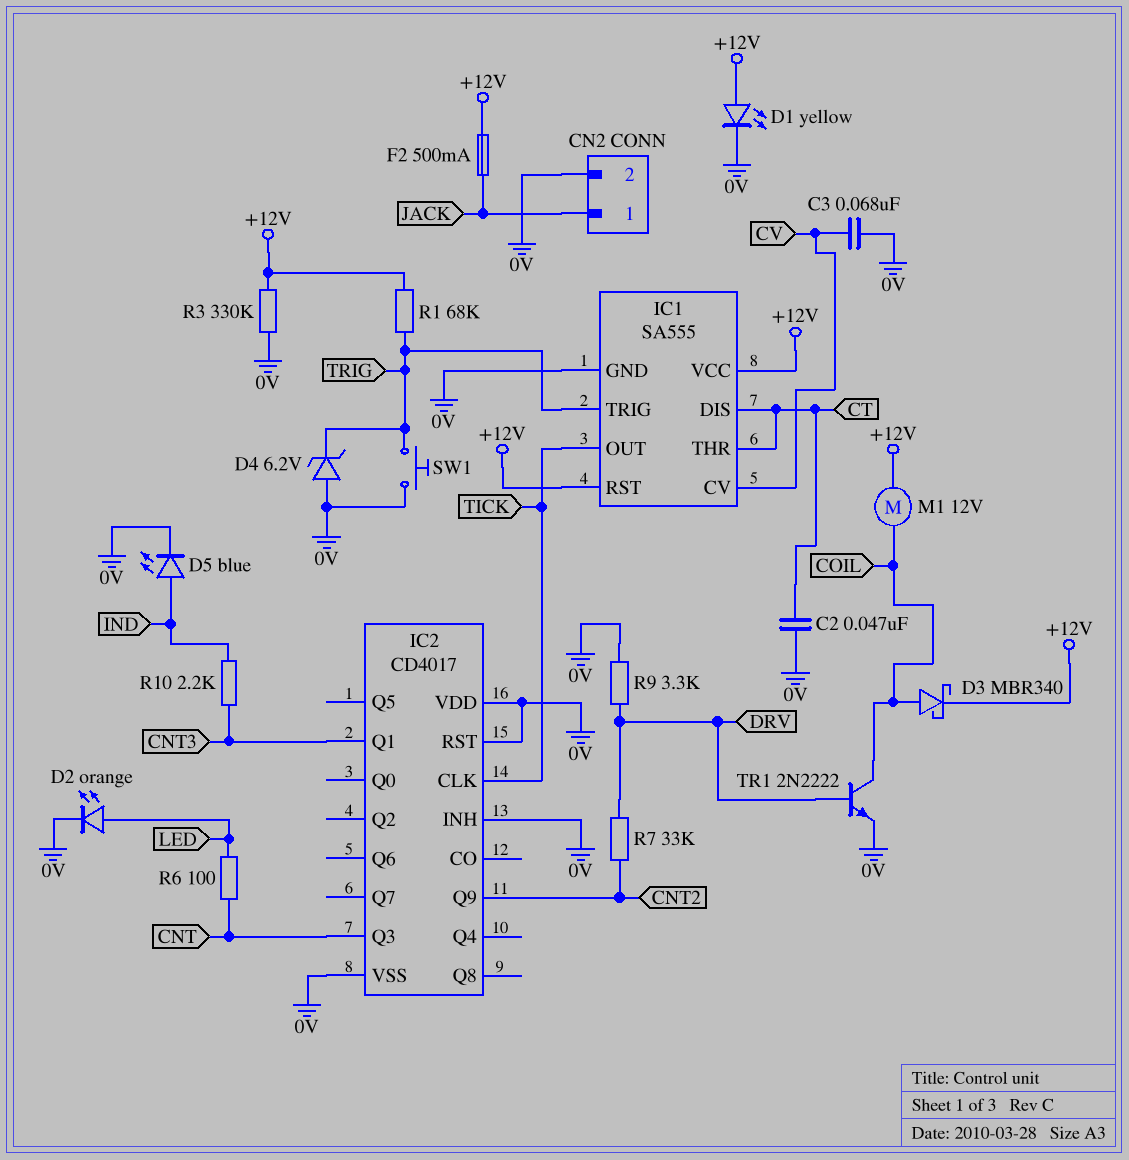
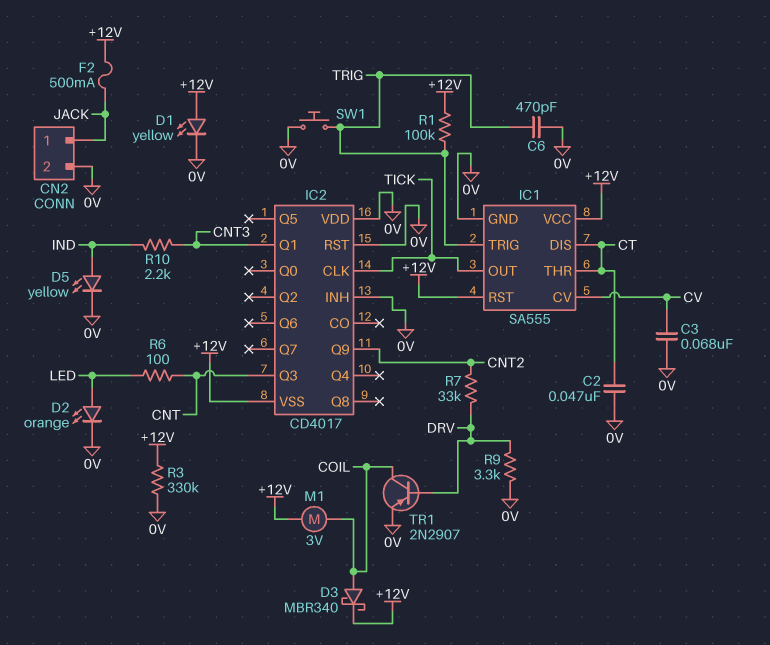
C6: none -> 470pF (0V, TRIG)
D4: zener 6.2V (A 0V, K TRIG) -> none
D5: LED blue (A IND, K 0V) -> LED yellow (A IND, K 0V)
IC2 pin VSS: 0V -> +12V
M1: motor 12V (+12V, COIL) -> motor 3V (+12V, COIL)
R1: 68k (+12V, TRIG) -> 100k (+12V, TRIG)
TR1: NPN 2N2222 (B DRV, C COIL, E 0V) -> PNP 2N2907 (B DRV, C COIL, E 0V)

